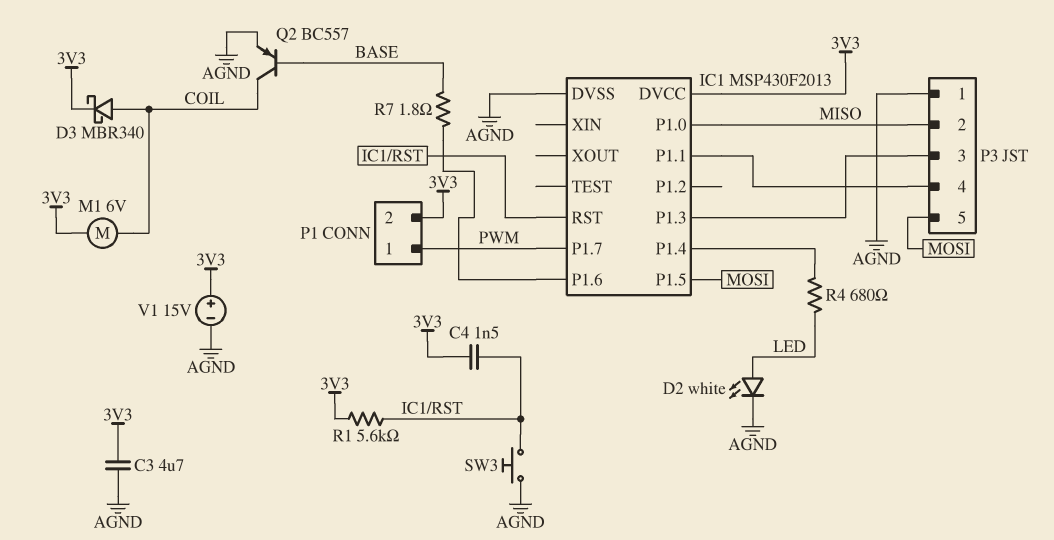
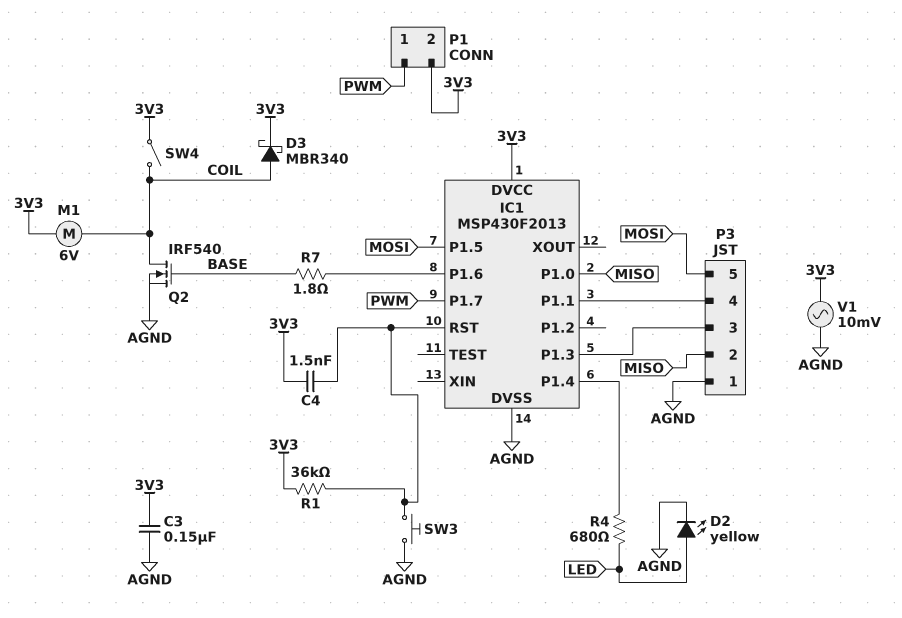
C3: 4.7uF (3V3, AGND) -> 150nF (3V3, AGND)
D2: LED white (A LED, K AGND) -> LED yellow (A LED, K AGND)
Q2: PNP BC557 (B BASE, C COIL, E AGND) -> NMOS IRF540 (G BASE, D COIL, S AGND)
R1: 5.6k (3V3, IC1/RST) -> 36k (3V3, IC1/RST)
SW4: none -> switch (3V3, COIL)
V1: 15V (plus 3V3, minus AGND) -> AC 10mV (3V3, AGND)

